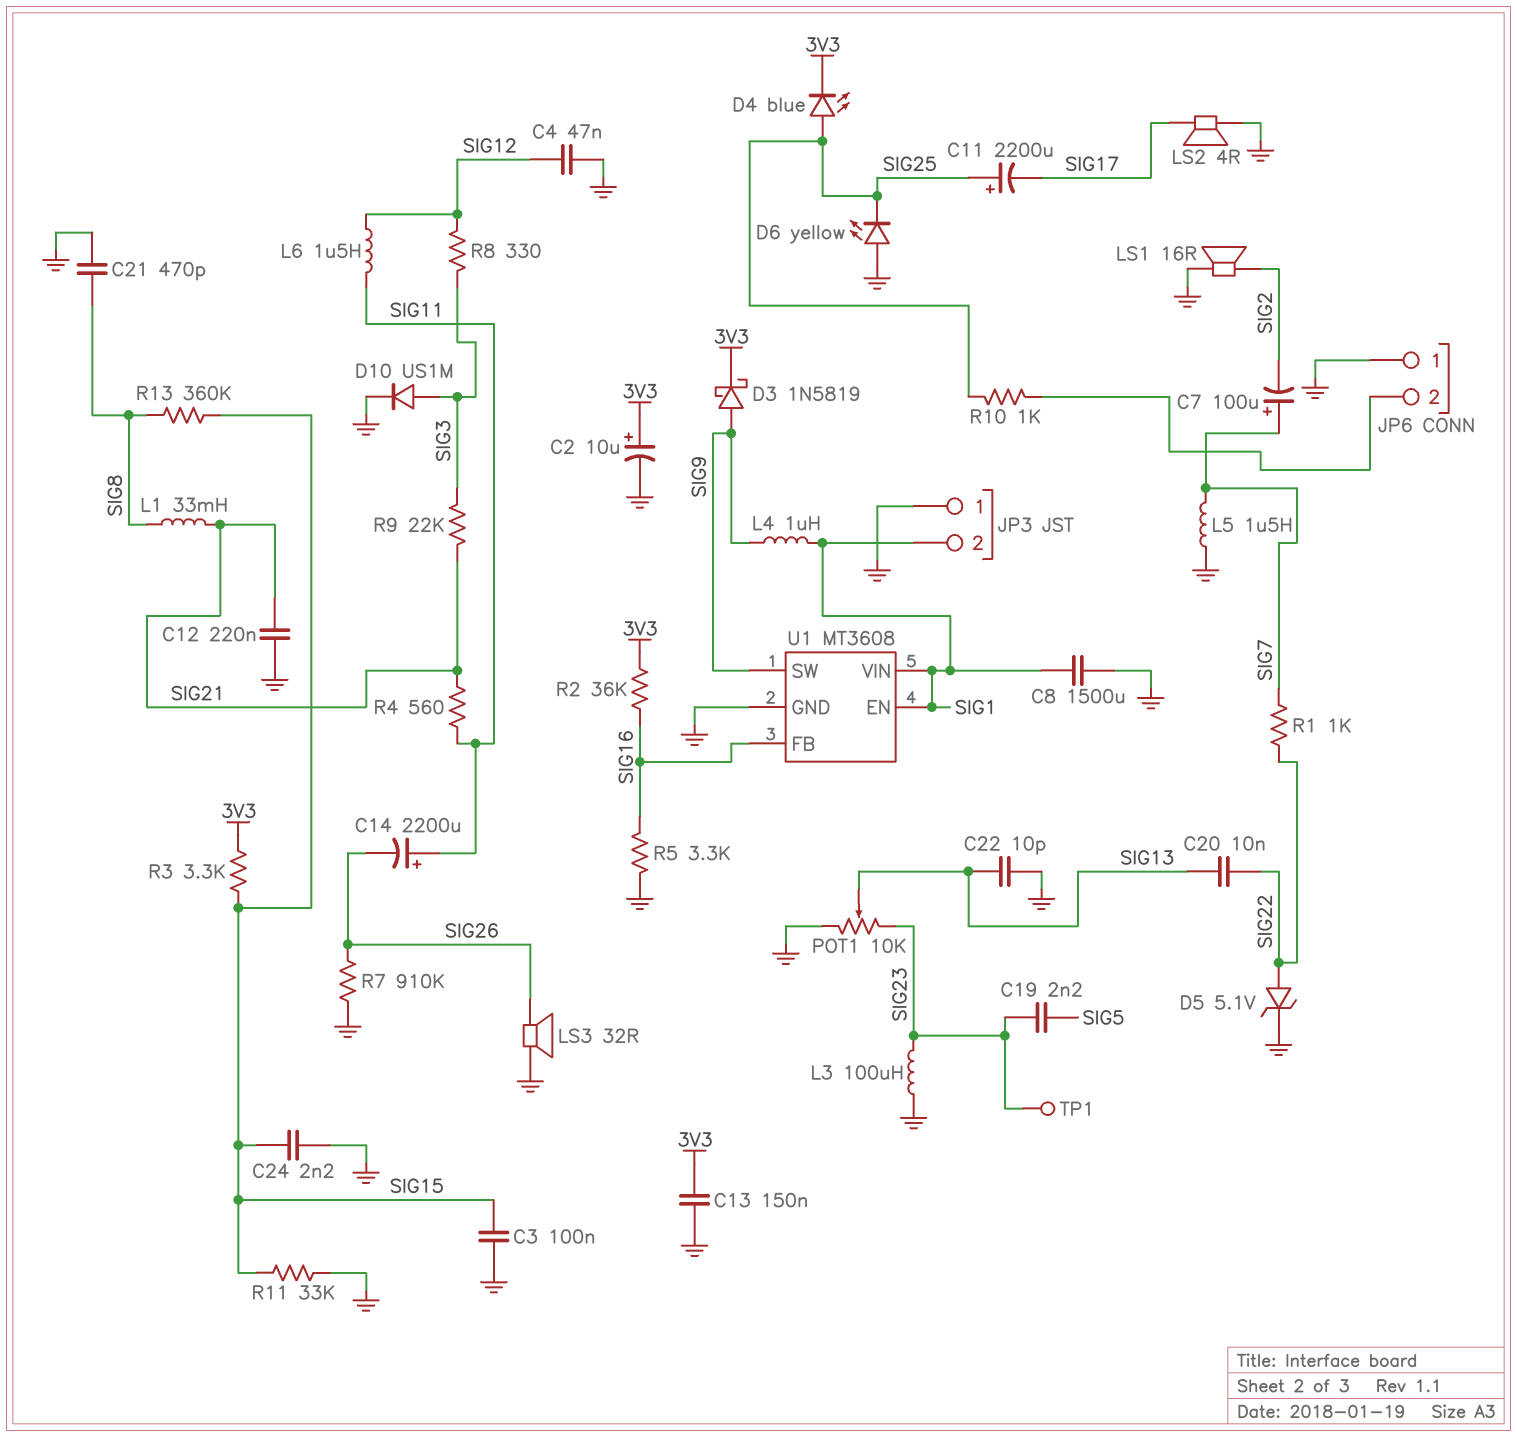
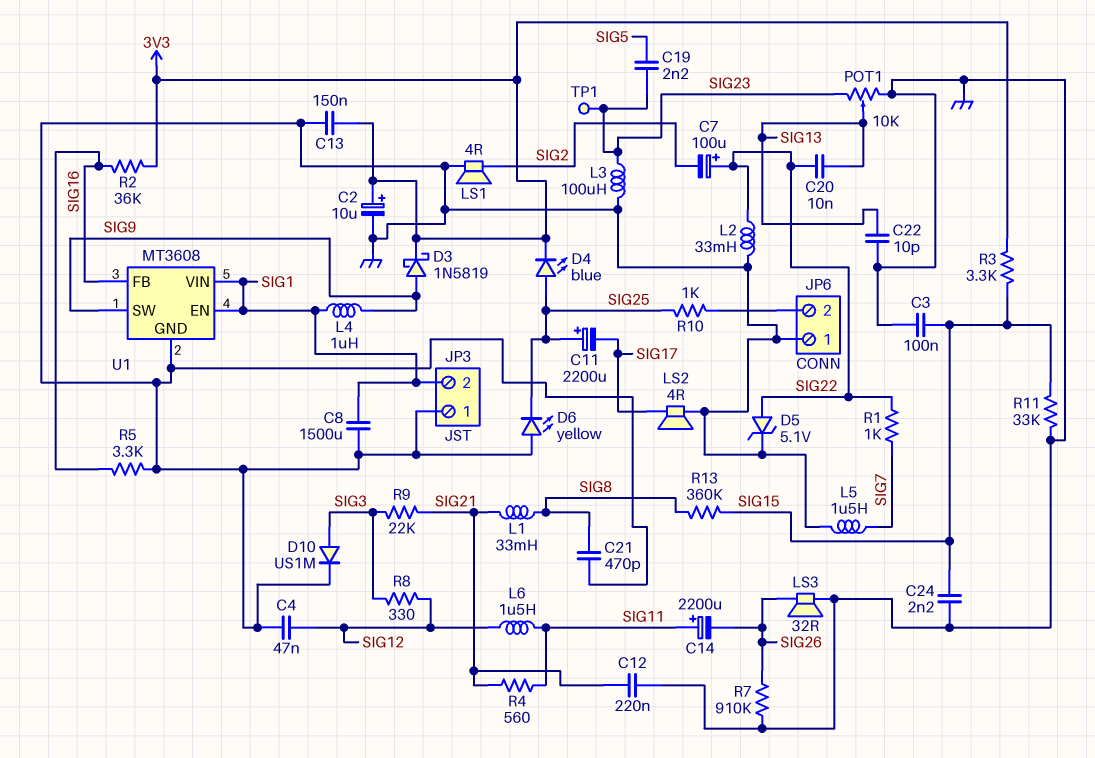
C7: 100uF (plus SIG7, minus SIG2) -> 100uF (plus SIG22, minus SIG2)
L2: none -> 33mH (GND, SIG22)
LS1: speaker 16R (GND, SIG2) -> speaker 4R (GND, SIG2)

